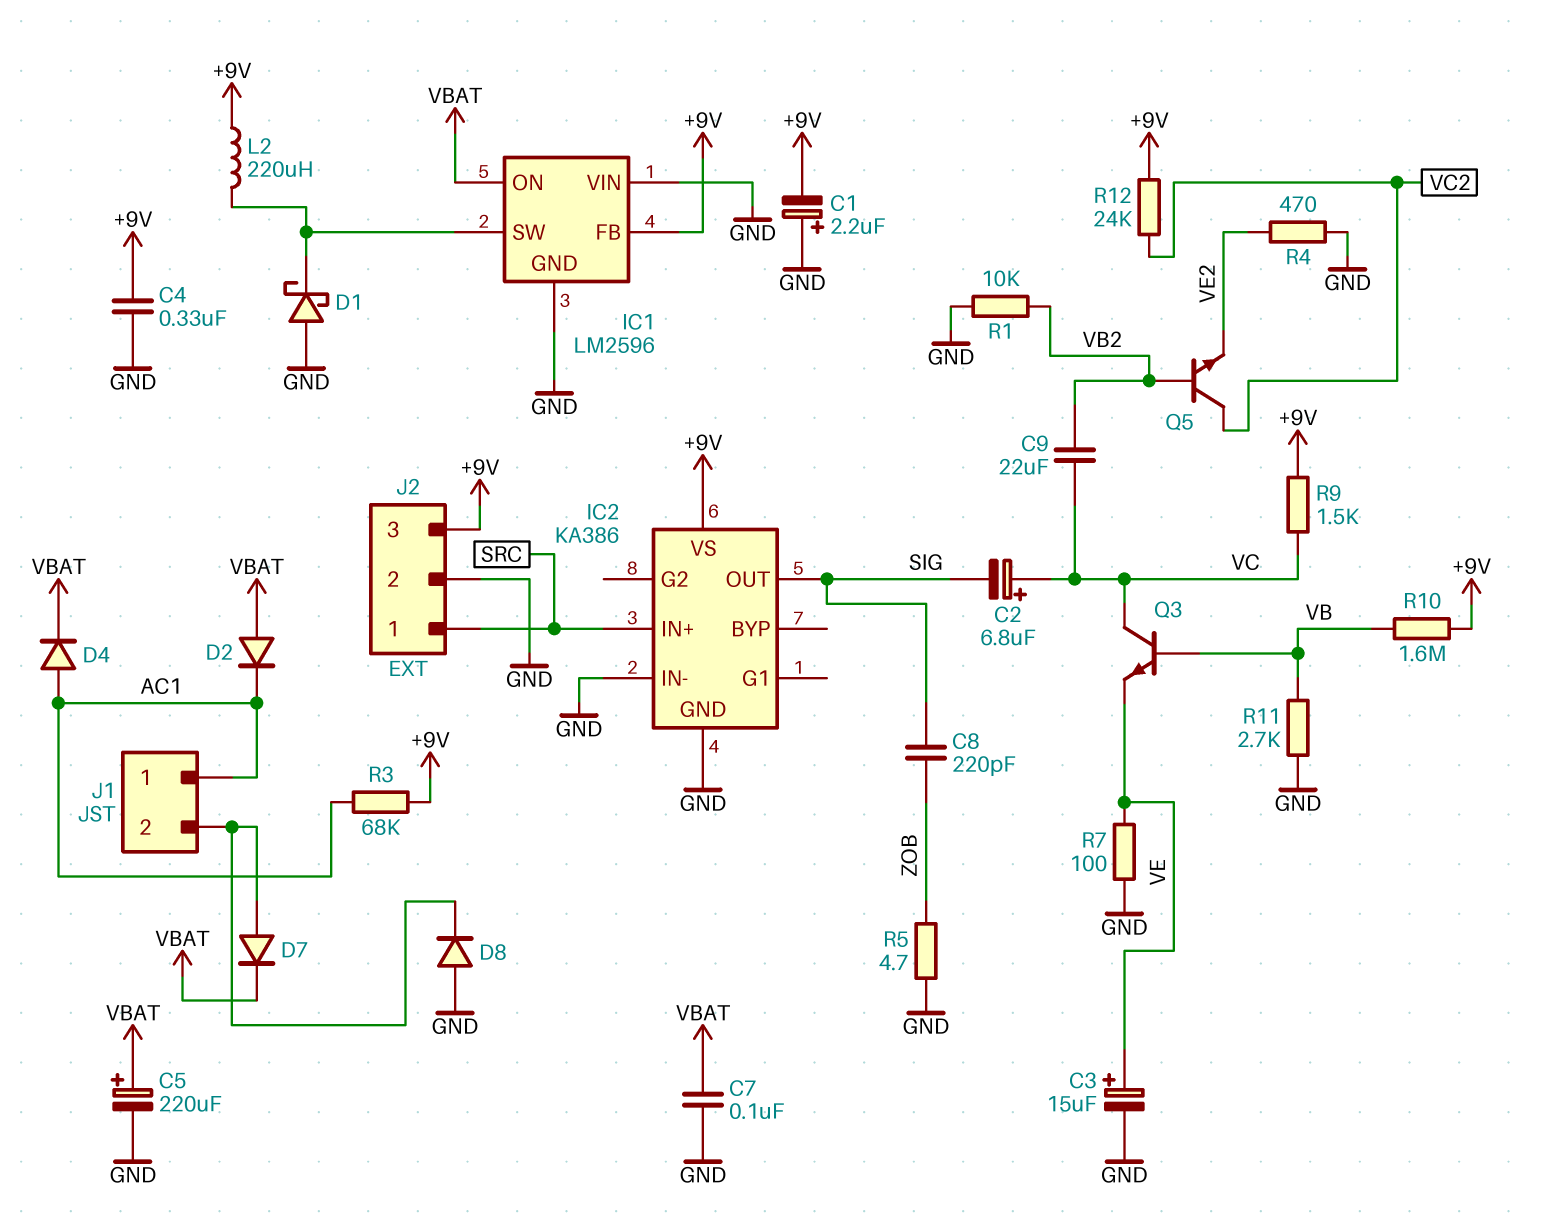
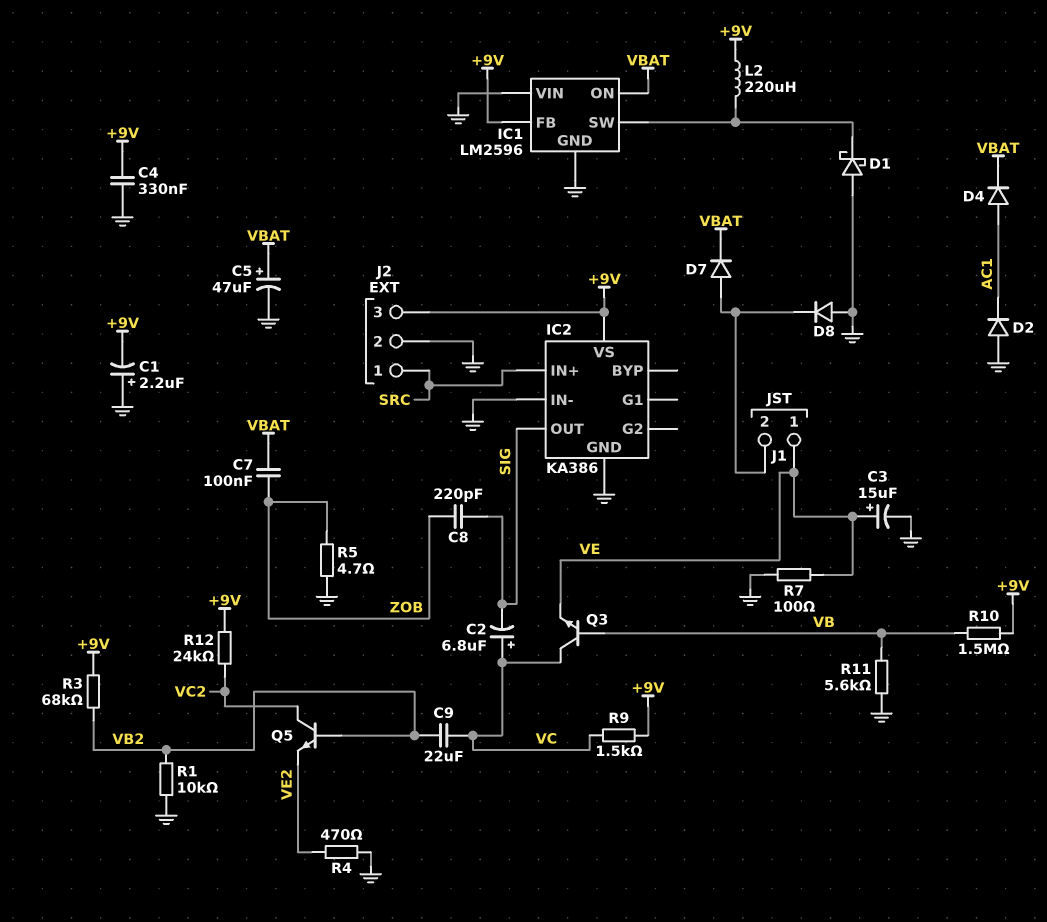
C5: 220uF (plus VBAT, minus GND) -> 47uF (plus VBAT, minus GND)
C7: 100nF (GND, VBAT) -> 100nF (VBAT, ZOB)
D2: diode (A VBAT, K AC1) -> diode (A GND, K AC1)
J1 pin 1: AC1 -> VE
R3: 68k (+9V, AC1) -> 68k (+9V, VB2)
R10: 1.6M (+9V, VB) -> 1.5M (+9V, VB)
R11: 2.7k (GND, VB) -> 5.6k (GND, VB)

